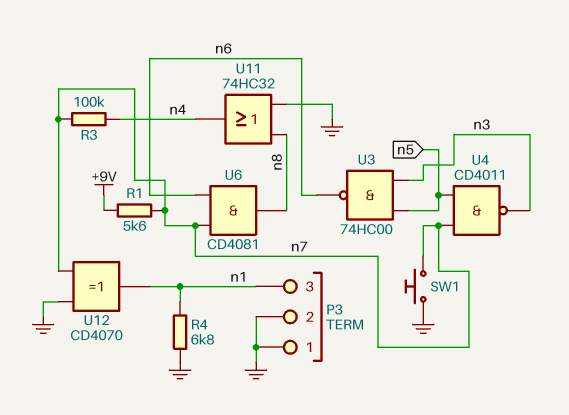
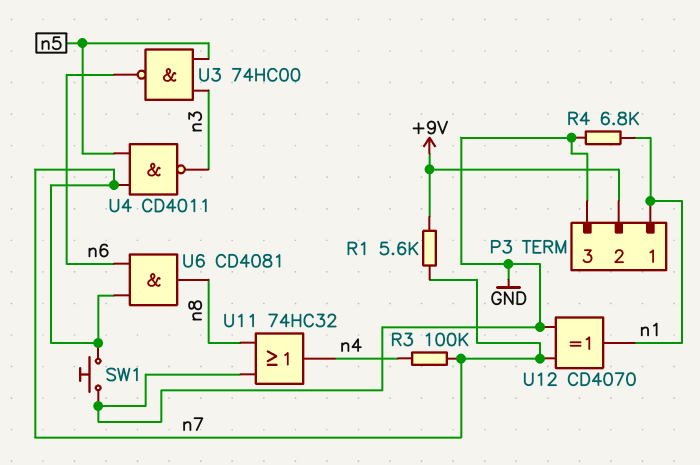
P3 pin 1: GND -> n1
P3 pin 2: GND -> +9V
P3 pin 3: n1 -> GND

